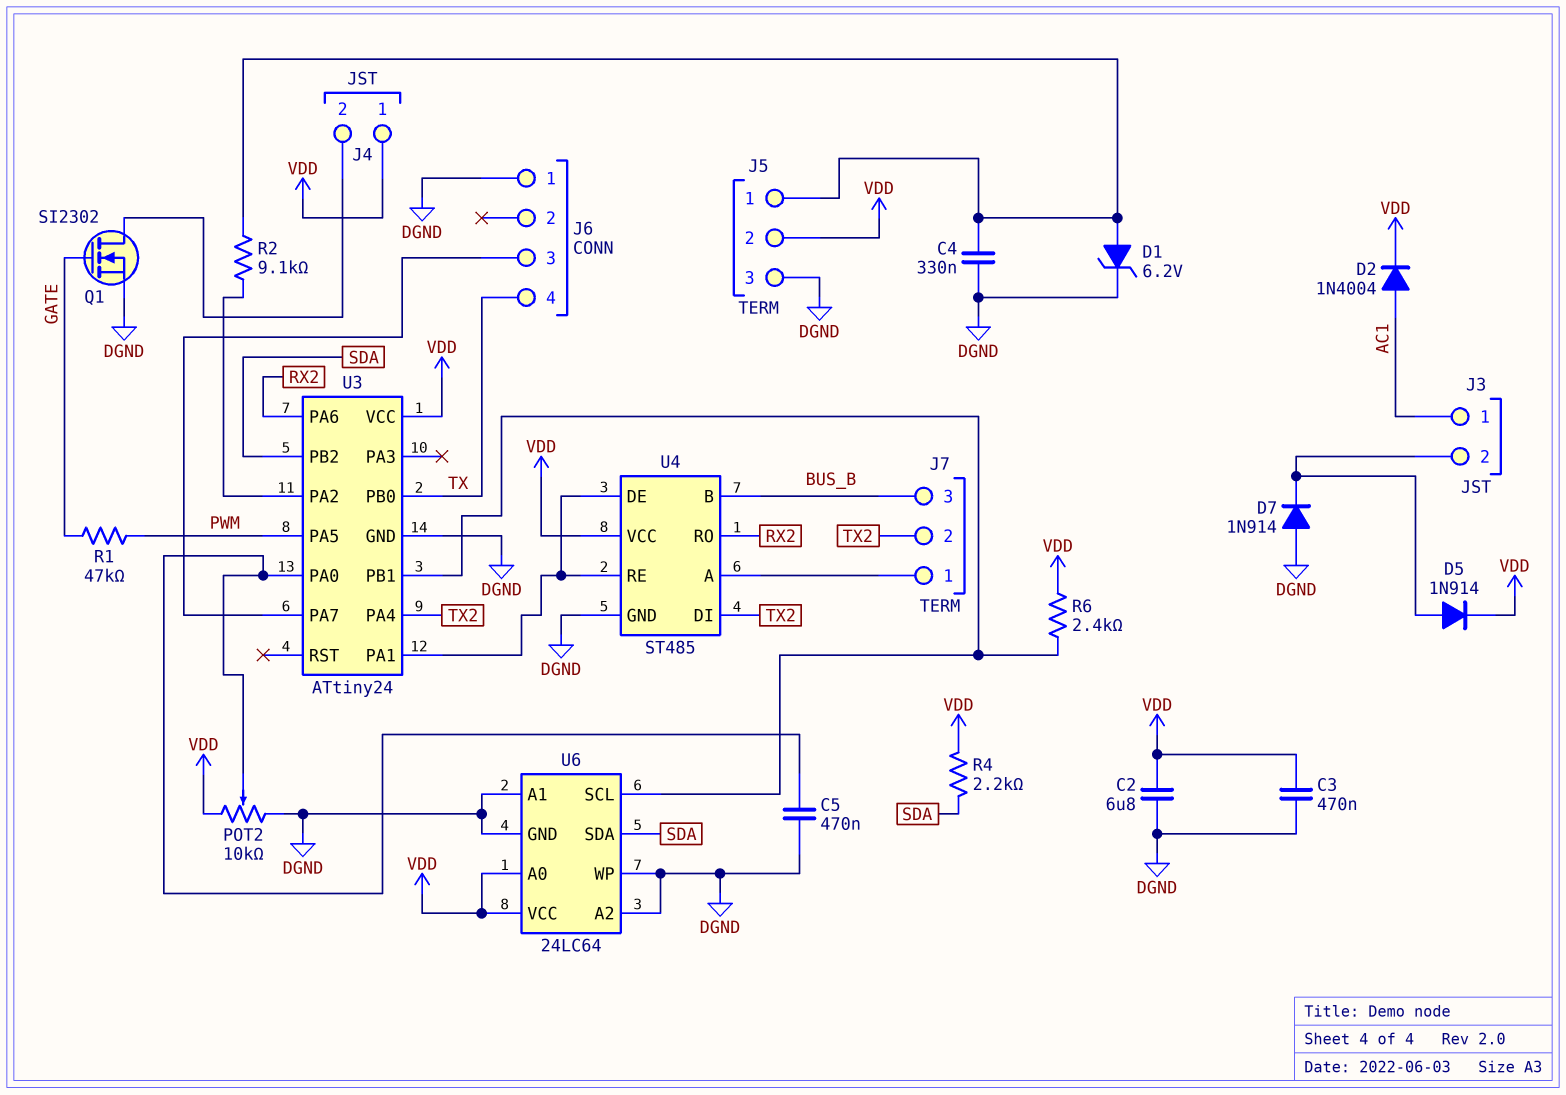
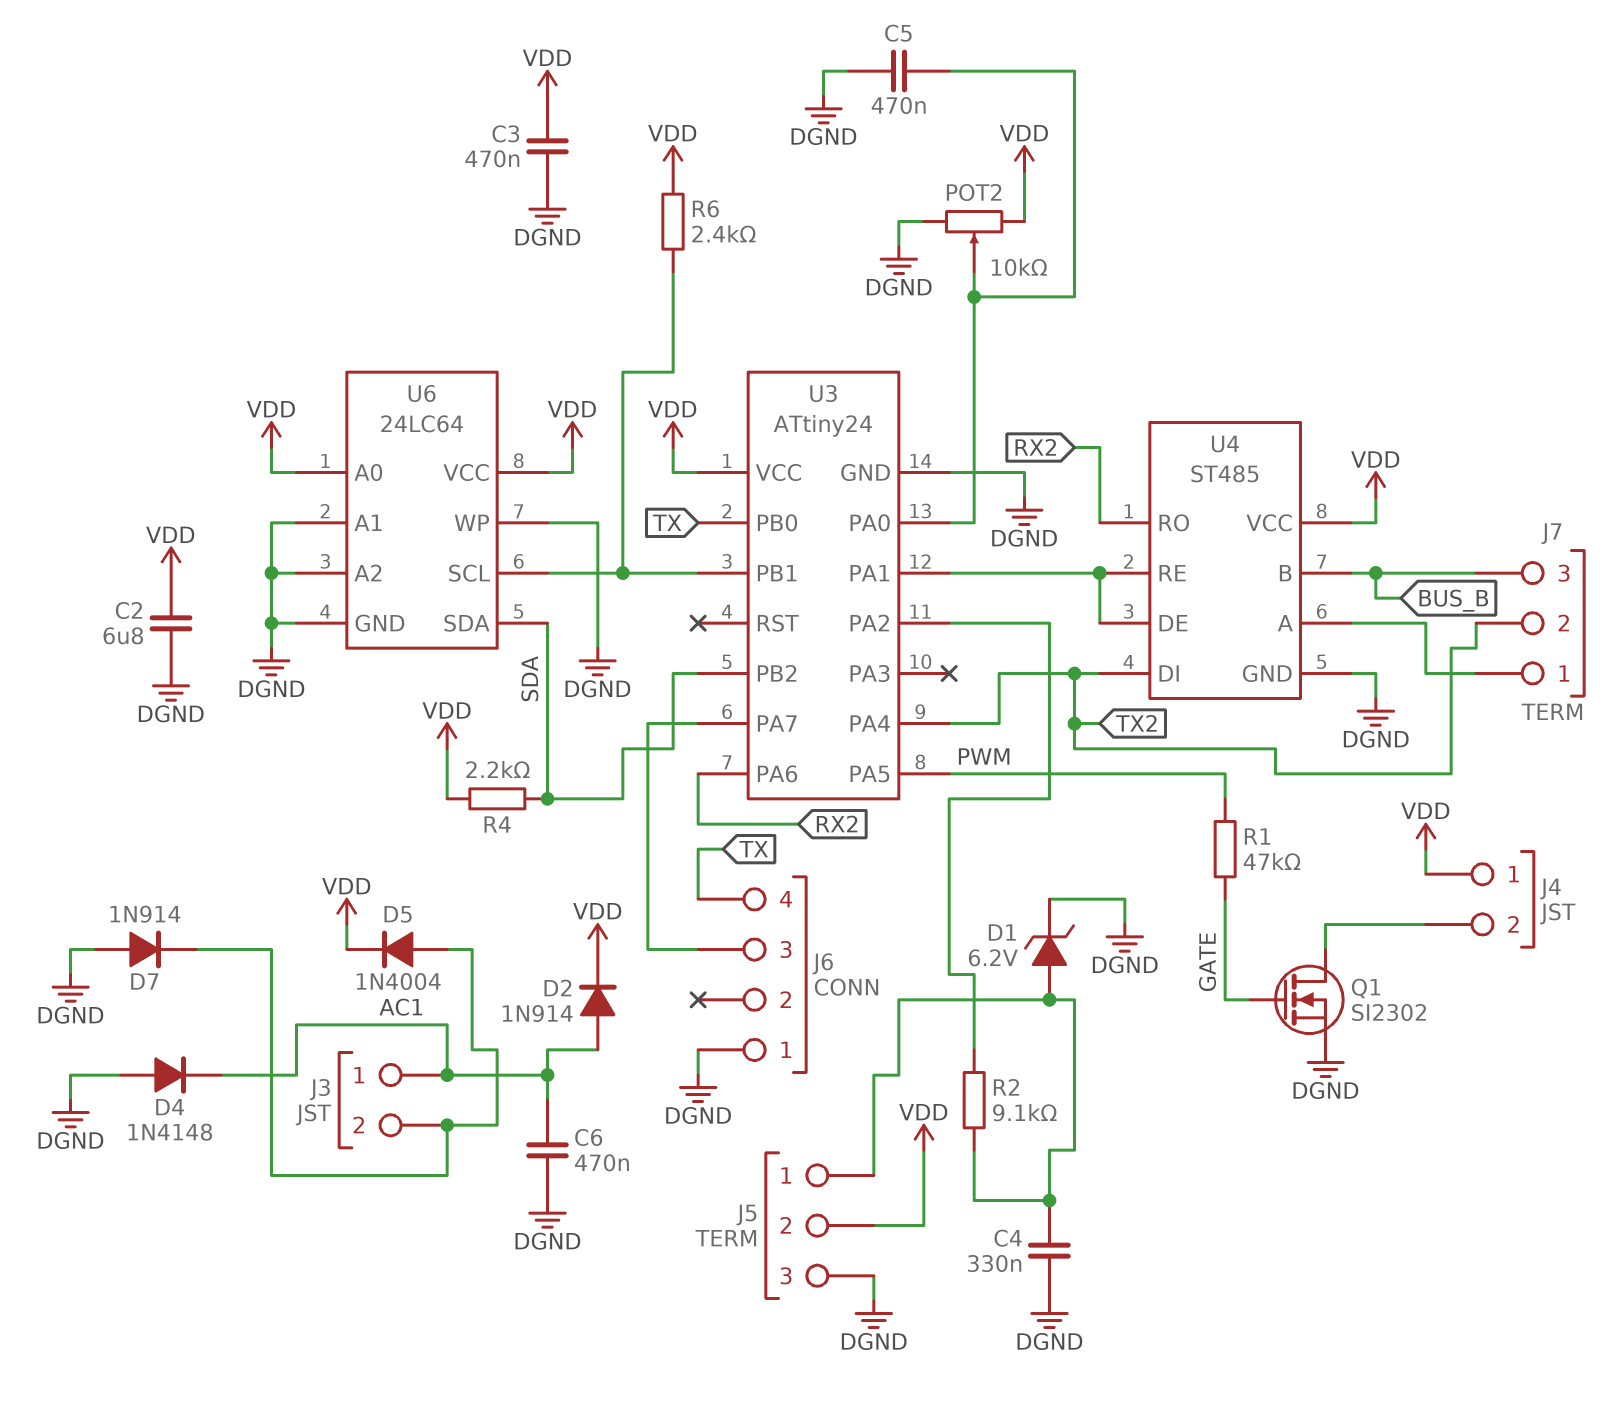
C6: none -> 470nF (AC1, DGND)
D2: diode 1N4004 (A AC1, K VDD) -> diode 1N914 (A AC1, K VDD)
D4: none -> diode 1N4148 (A DGND, K AC1)
D5: diode 1N914 (A J3/2, K VDD) -> diode 1N4004 (A J3/2, K VDD)

